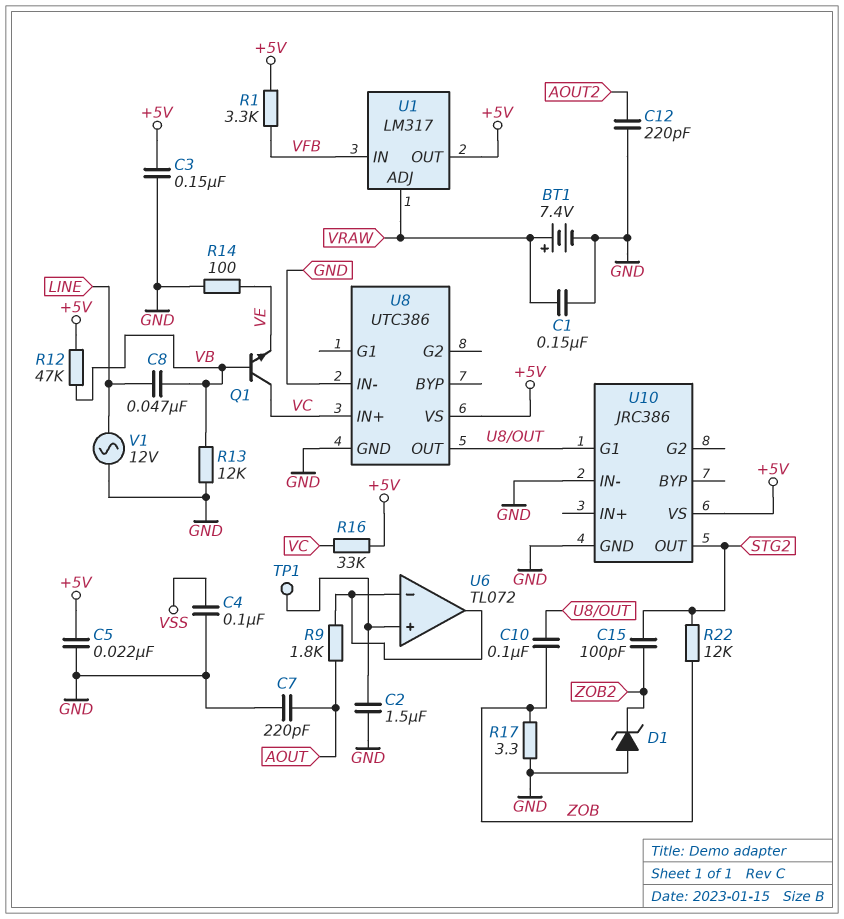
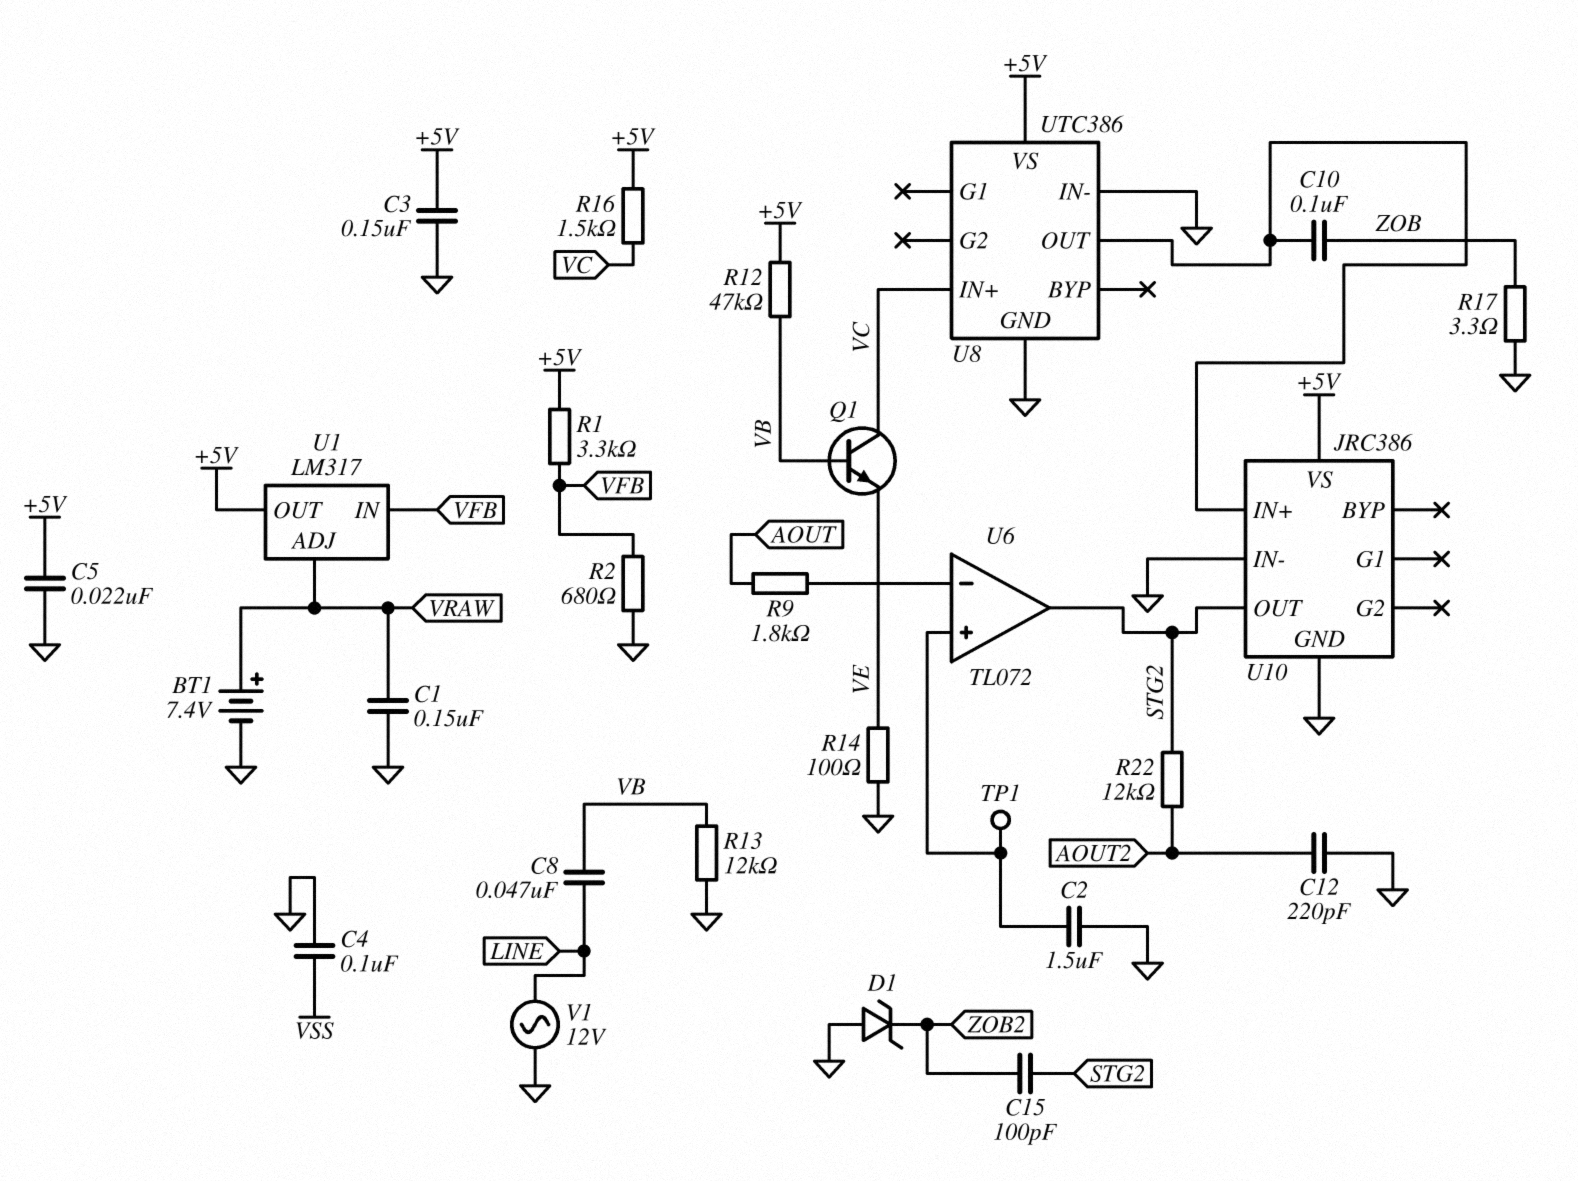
C7: 220pF (AOUT, GND) -> none
R2: none -> 680 (GND, VFB)
R16: 33k (+5V, VC) -> 1.5k (+5V, VC)
R22: 12k (STG2, ZOB) -> 12k (AOUT2, STG2)
U6 pin out: U6/in- -> STG2
U10 pin G1: U8/OUT -> none
U10 pin IN+: none -> U8/OUT

